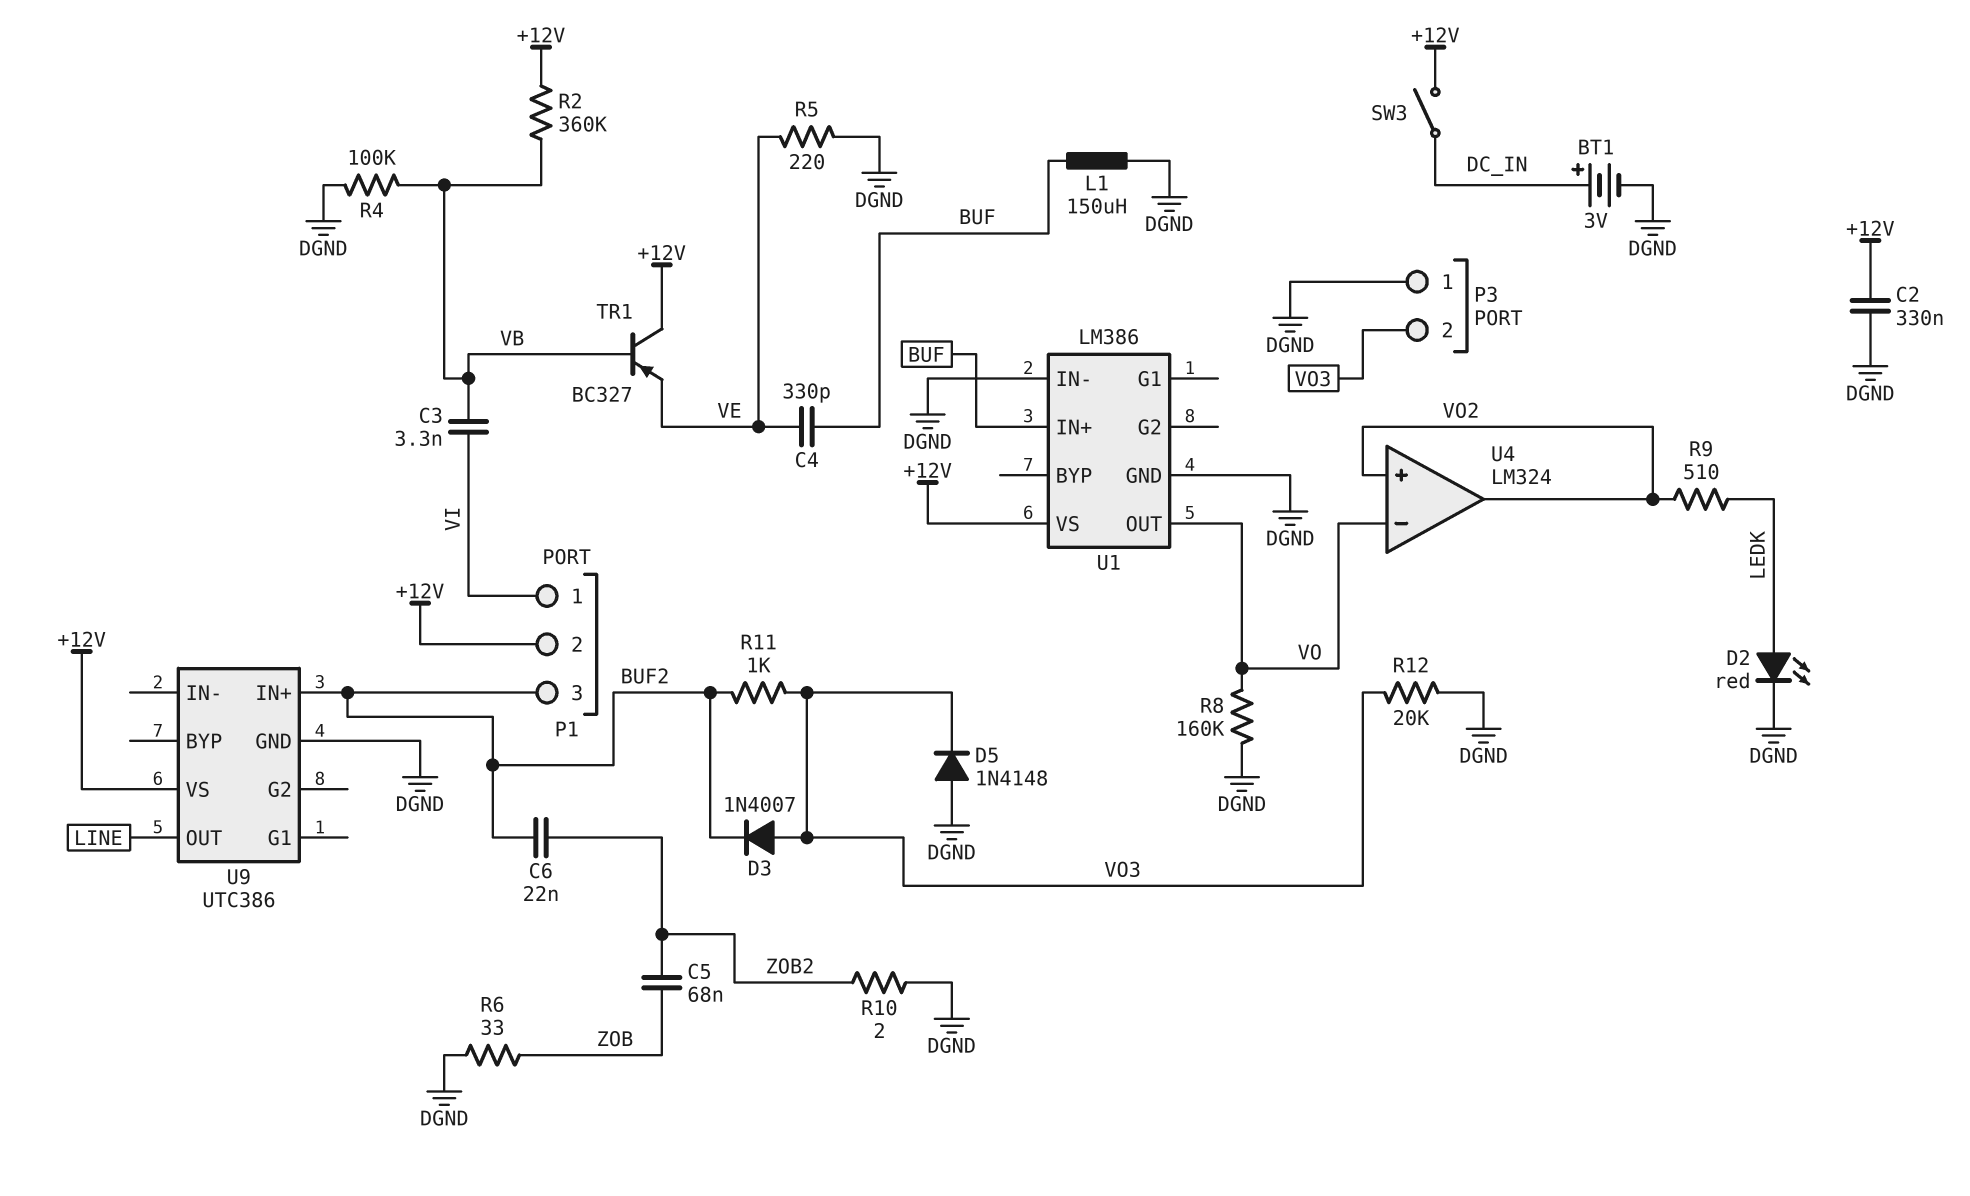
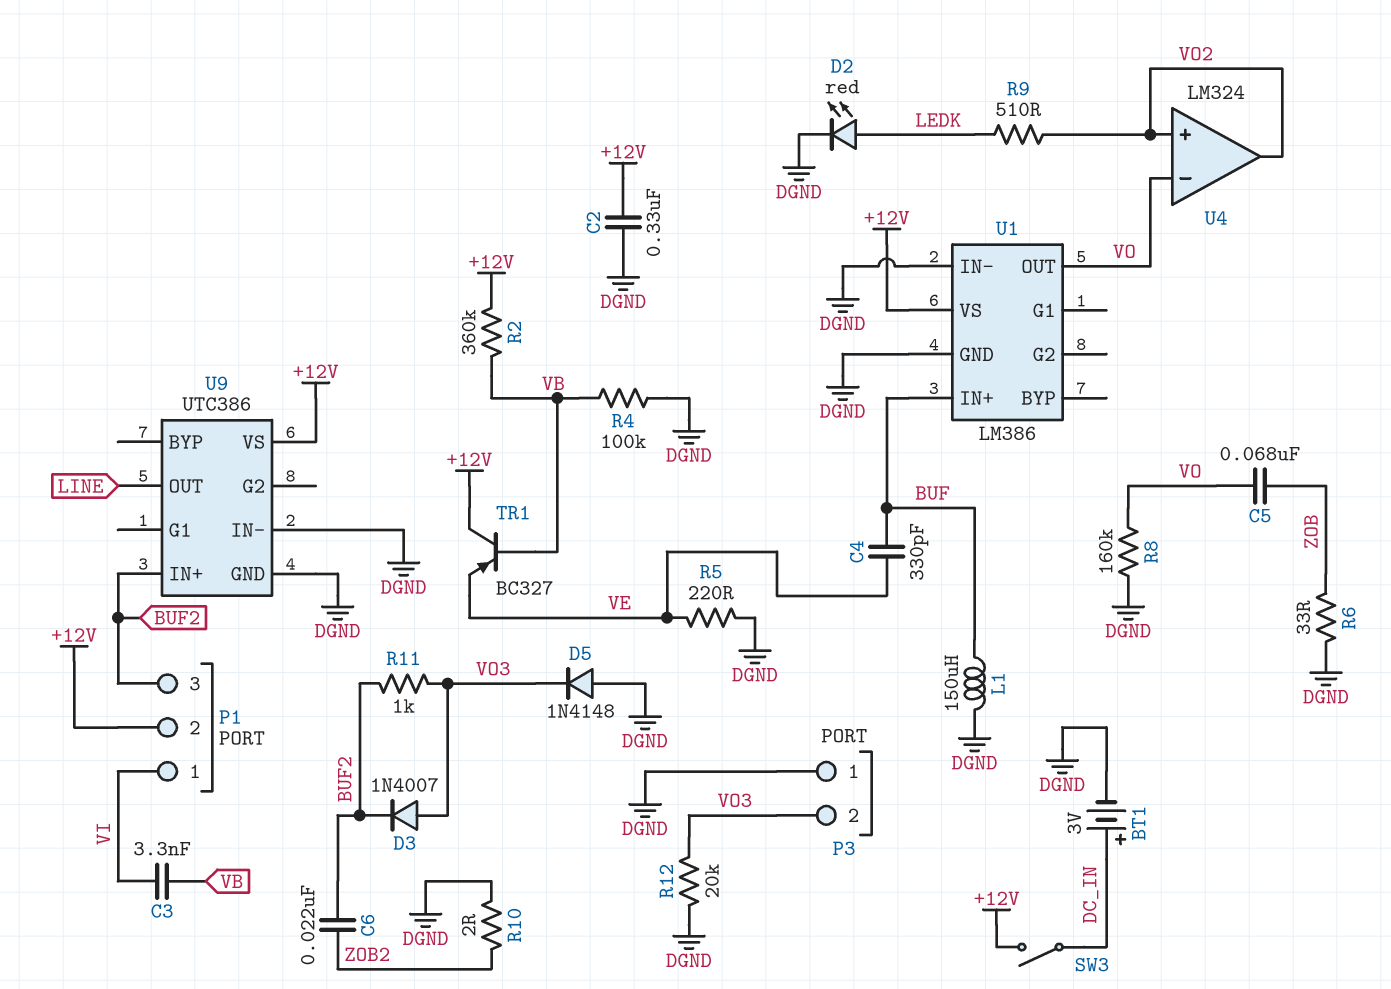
C5: 68nF (ZOB, ZOB2) -> 68nF (VO, ZOB)
U9 pin IN-: none -> DGND

